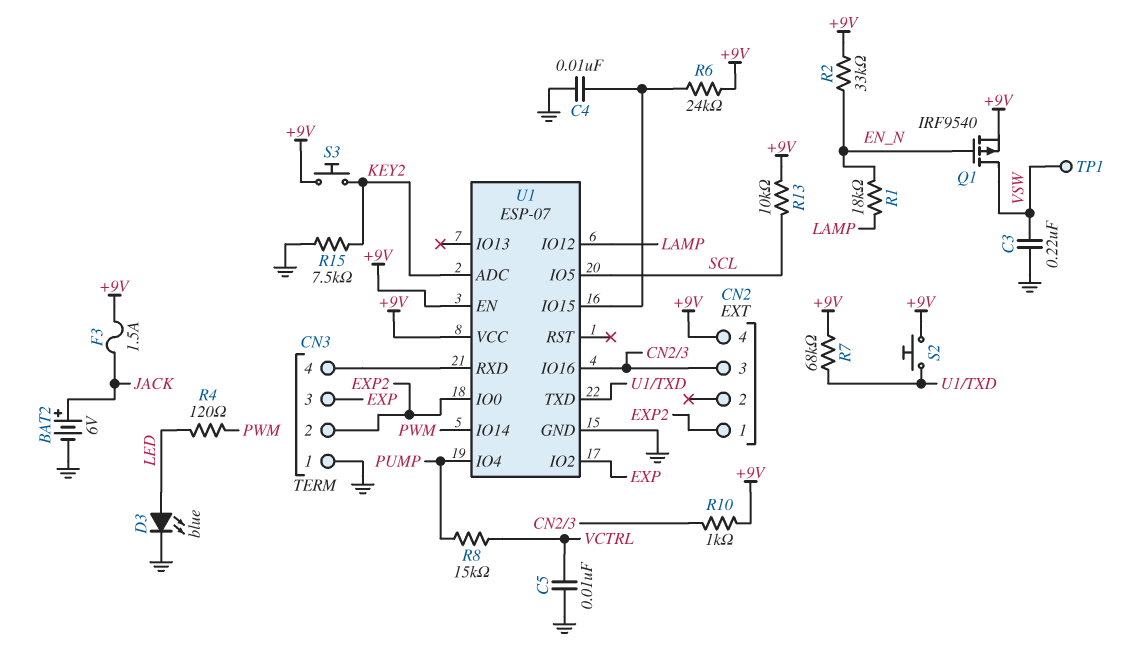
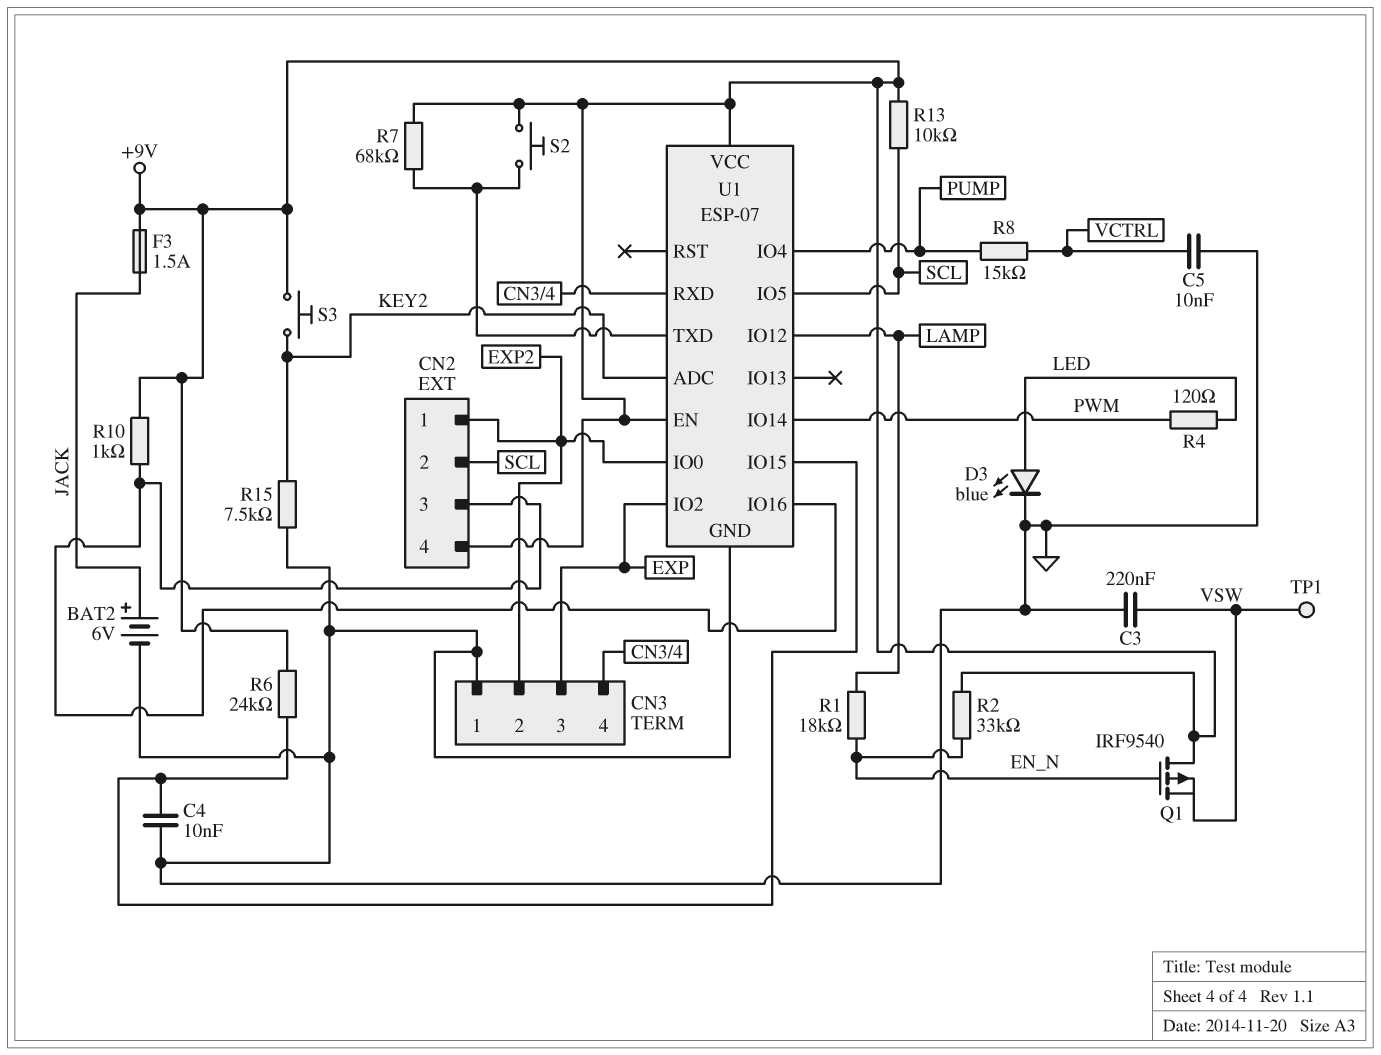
CN2 pin 2: none -> SCL
Q1: PMOS IRF9540 (G EN_N, D VSW, S +9V) -> PMOS IRF9540 (G EN_N, D +9V, S VSW)

